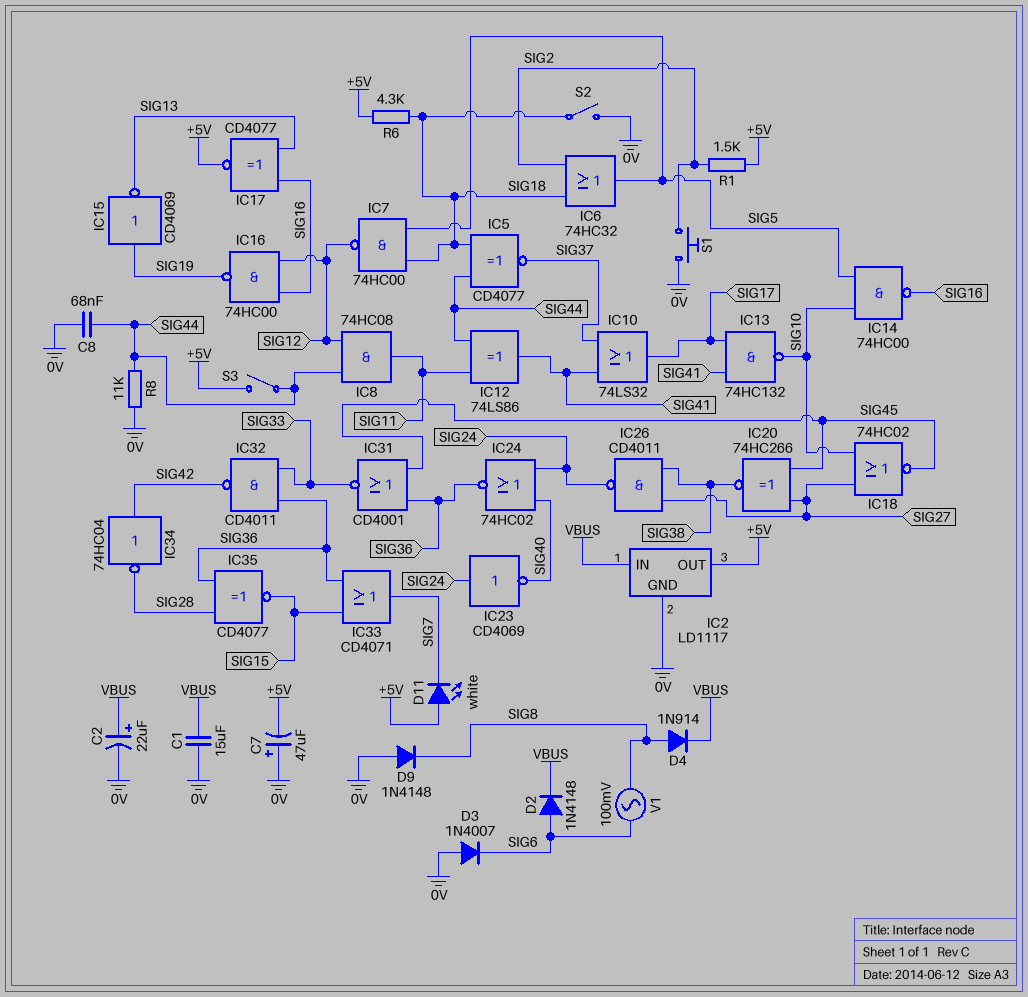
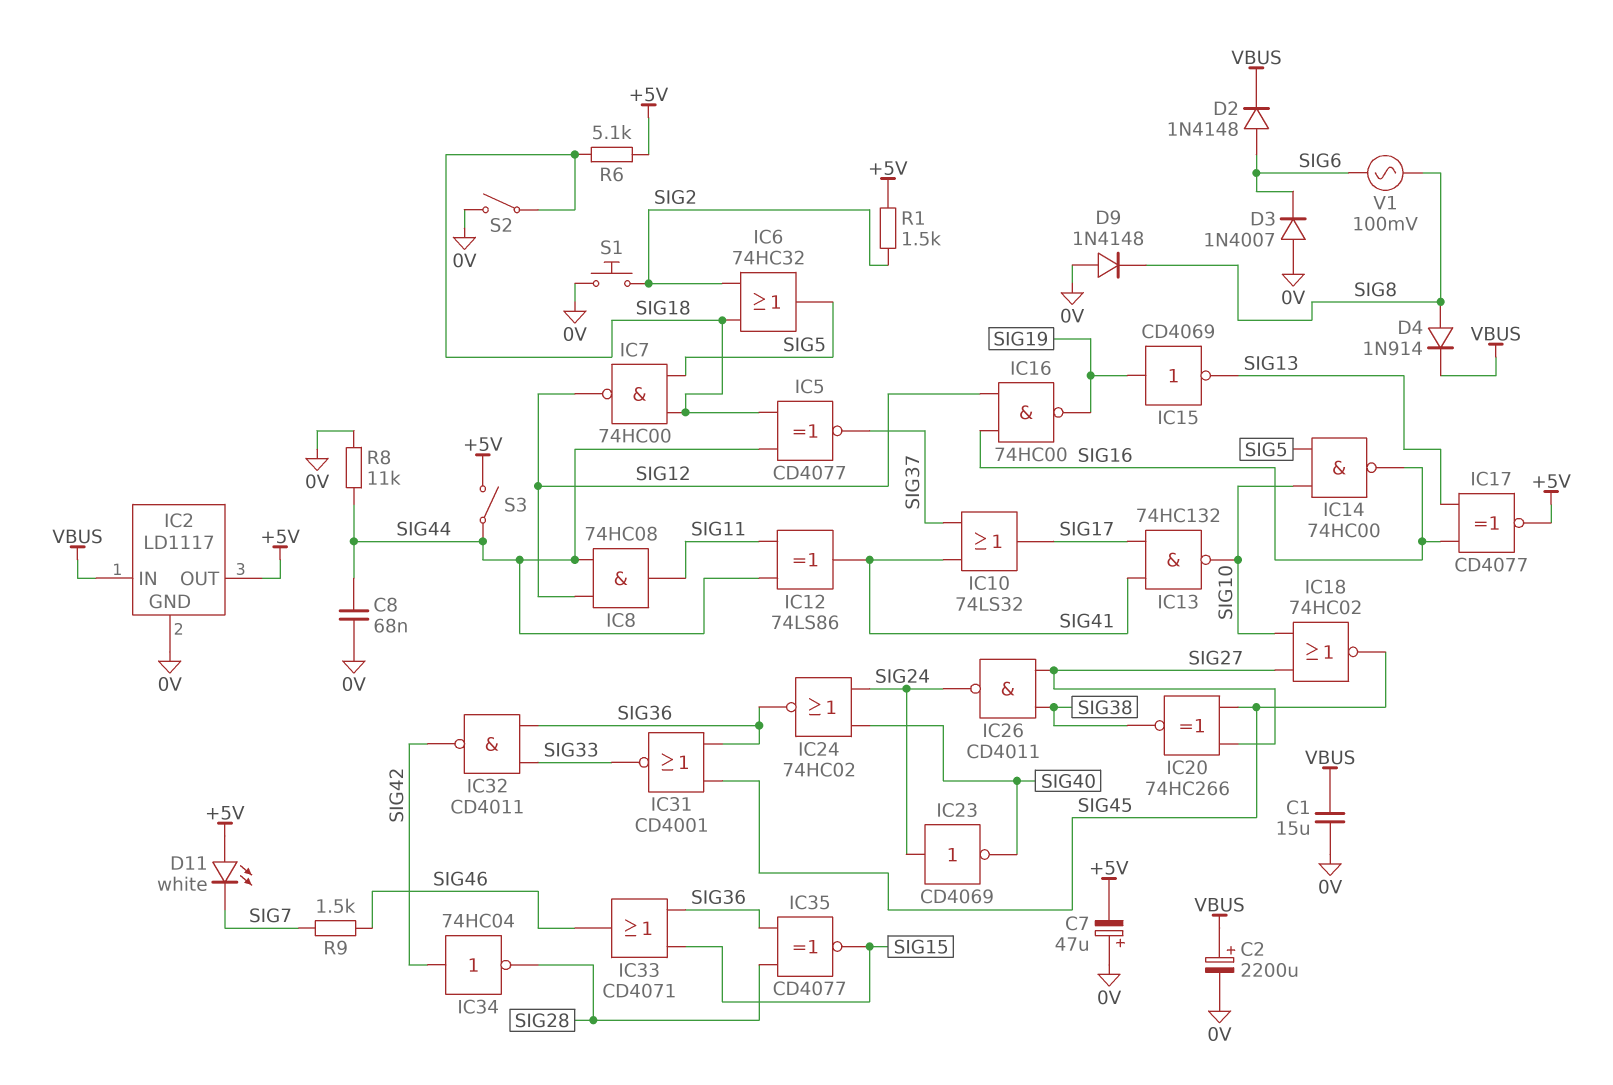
C2: 22uF (plus VBUS, minus 0V) -> 2200uF (plus VBUS, minus 0V)
IC33: OR CD4071 (in SIG15, in SIG36, out SIG7) -> OR CD4071 (in SIG15, in SIG36, out SIG46)
R6: 4.3k (+5V, SIG18) -> 5.1k (+5V, SIG18)
R9: none -> 1.5k (SIG7, SIG46)

